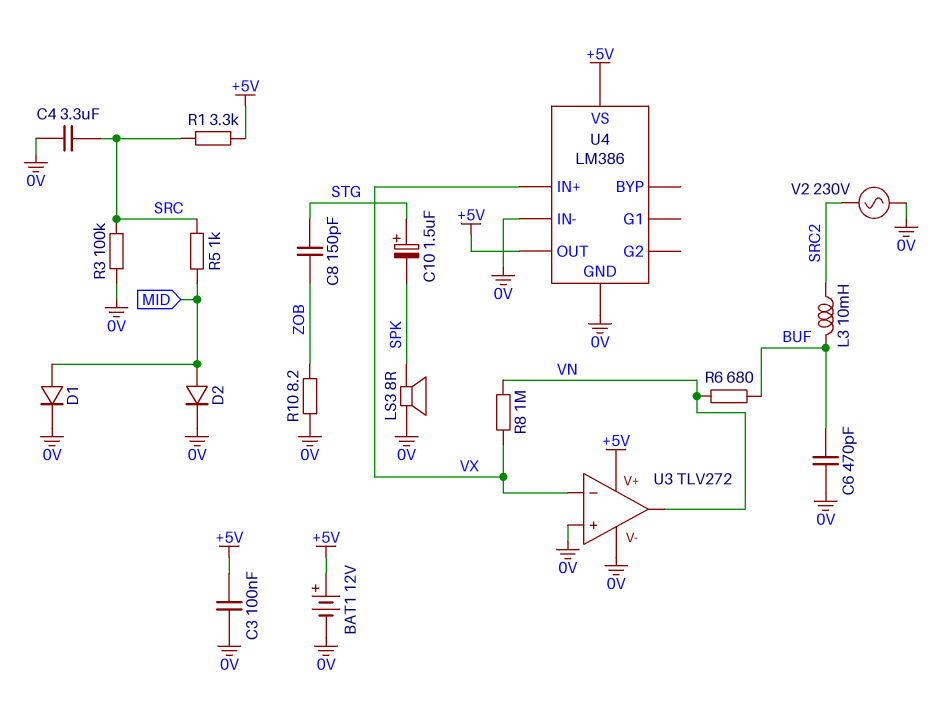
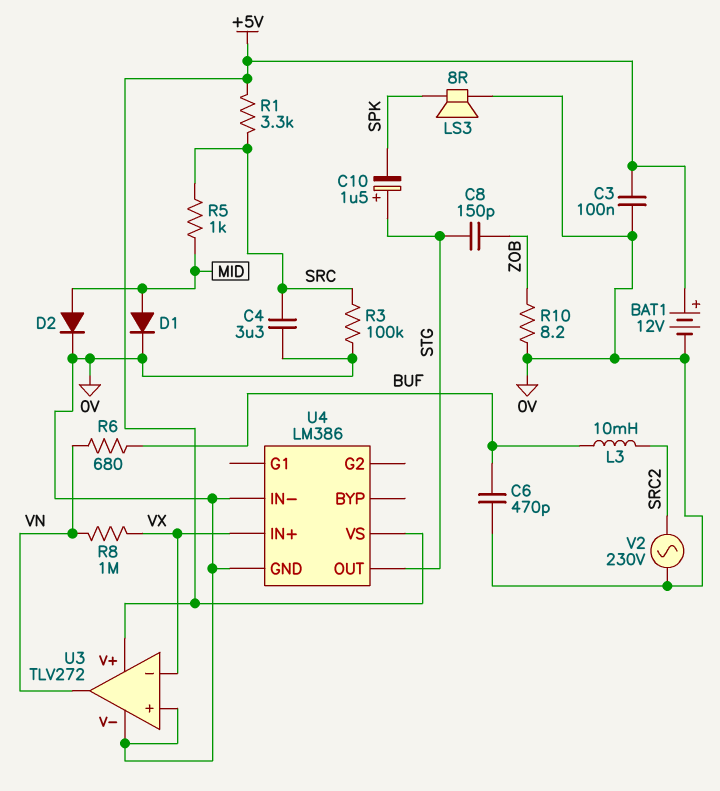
U4 pin OUT: +5V -> STG

